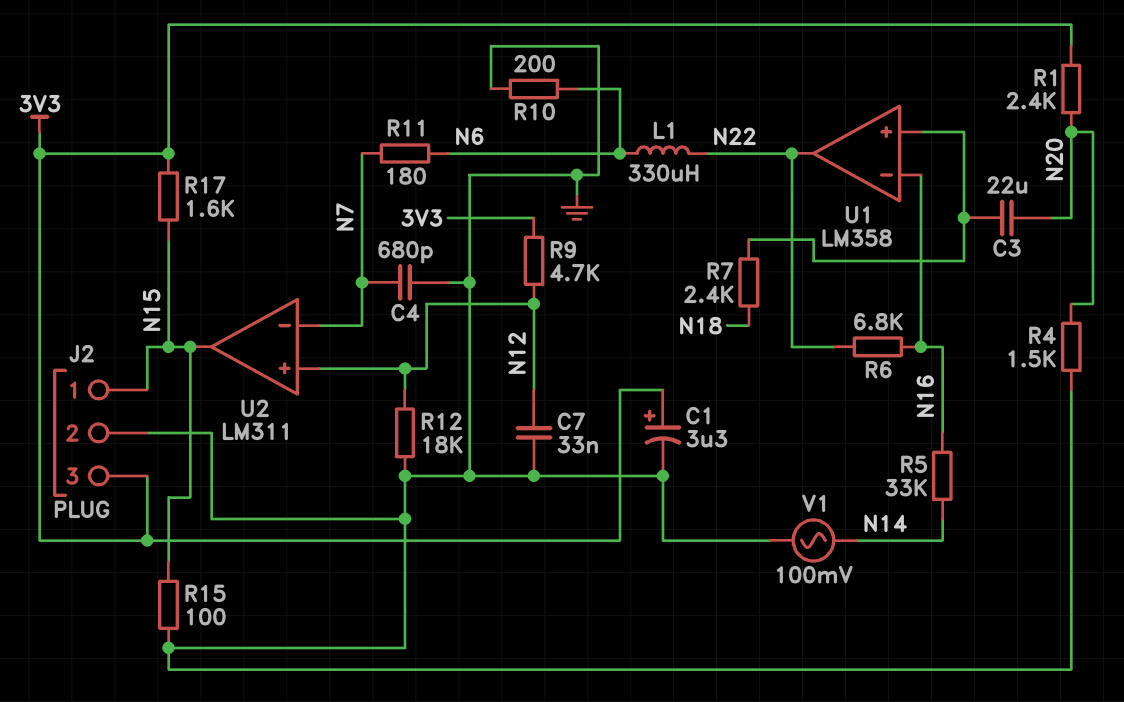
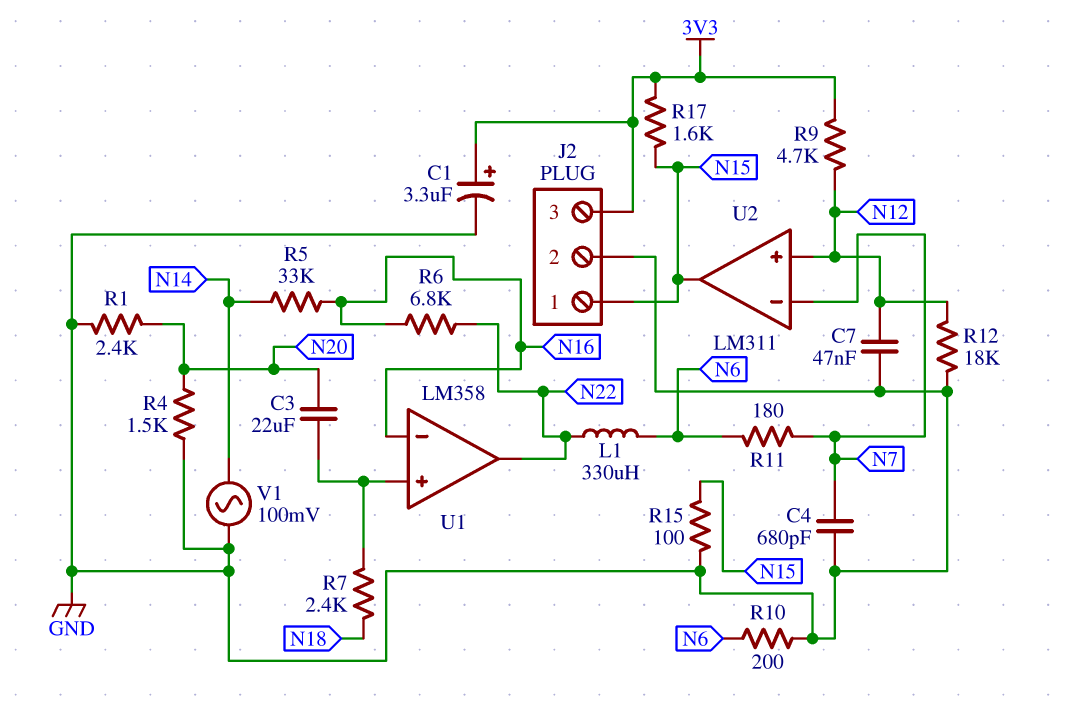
C7: 33nF (GND, N12) -> 47nF (GND, N12)
R1: 2.4k (3V3, N20) -> 2.4k (GND, N20)

